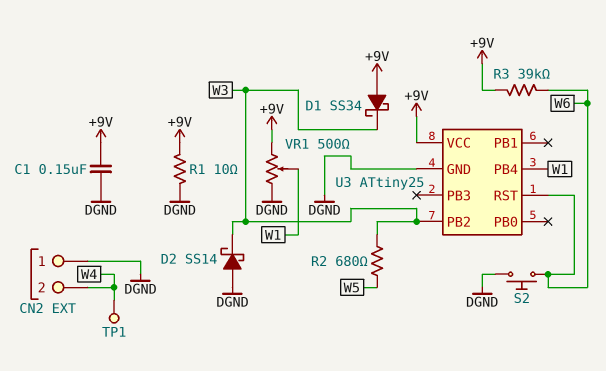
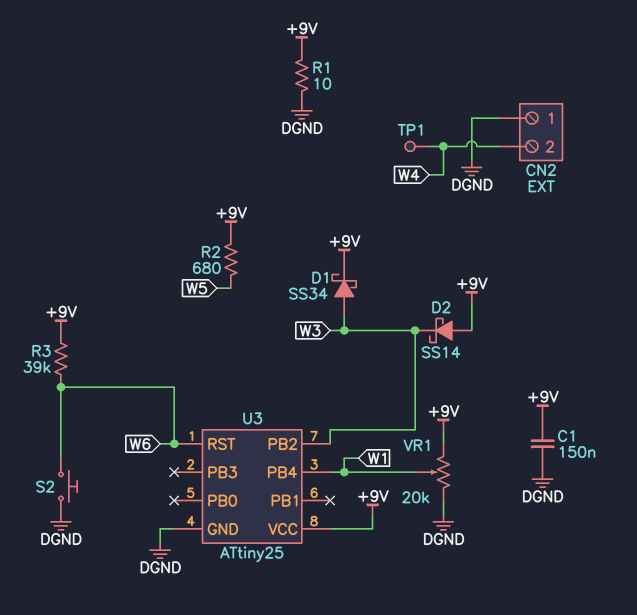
D1: schottky SS34 (A +9V, K W3) -> schottky SS34 (A W3, K +9V)
D2: schottky SS14 (A DGND, K W3) -> schottky SS14 (A +9V, K W3)
R2: 680 (W3, W5) -> 680 (+9V, W5)
VR1: 500 (+9V, DGND, wiper W1) -> 20k (+9V, DGND, wiper W1)

